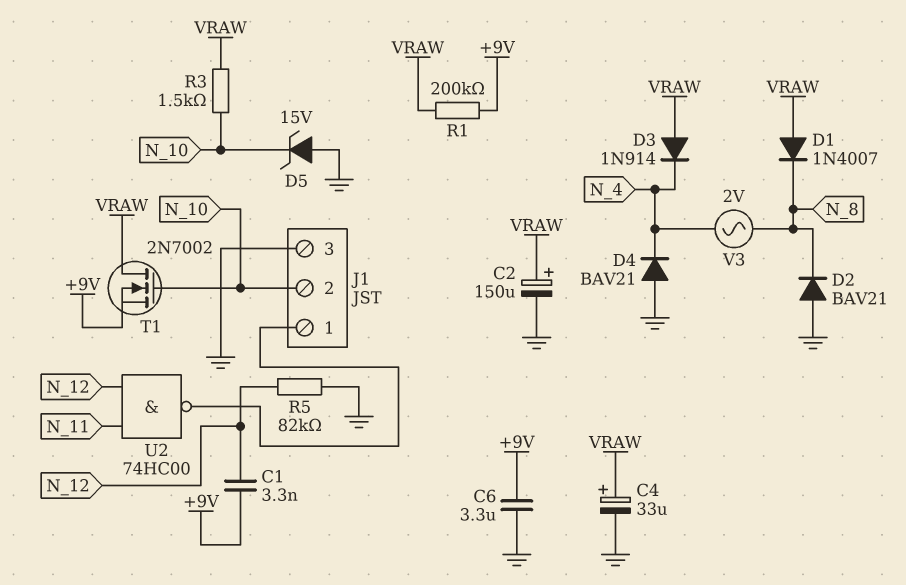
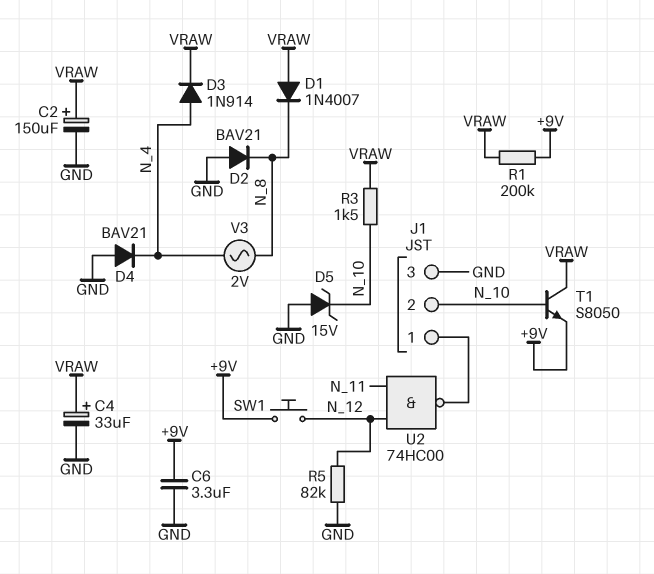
C1: 3.3nF (+9V, N_12) -> none
D3: diode 1N914 (A VRAW, K N_4) -> diode 1N914 (A N_4, K VRAW)
SW1: none -> button (+9V, N_12)
T1: NMOS 2N7002 (G N_10, D VRAW, S +9V) -> NPN S8050 (B N_10, C VRAW, E +9V)

